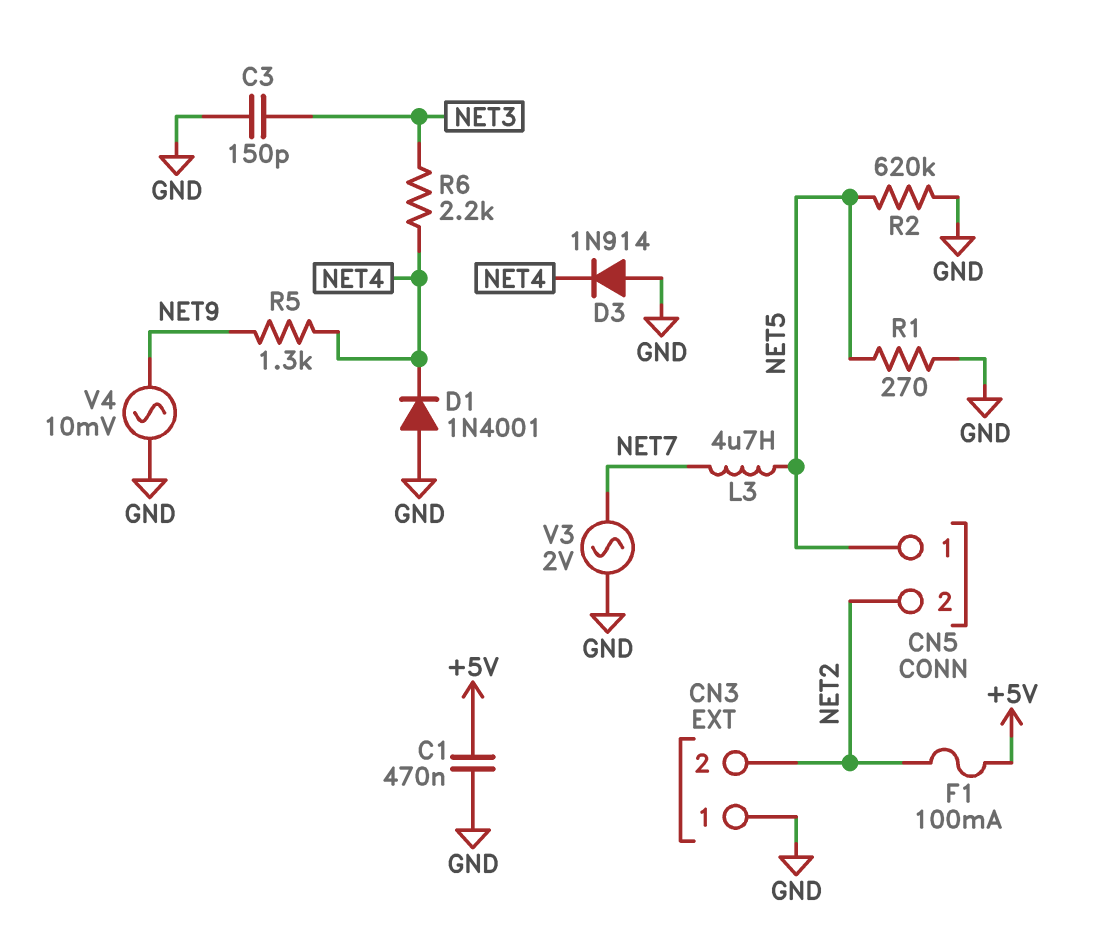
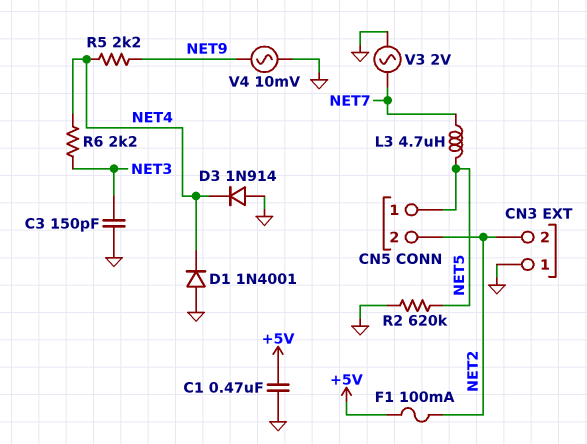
R1: 270 (GND, NET5) -> none
R5: 1.3k (NET4, NET9) -> 2.2k (NET4, NET9)

